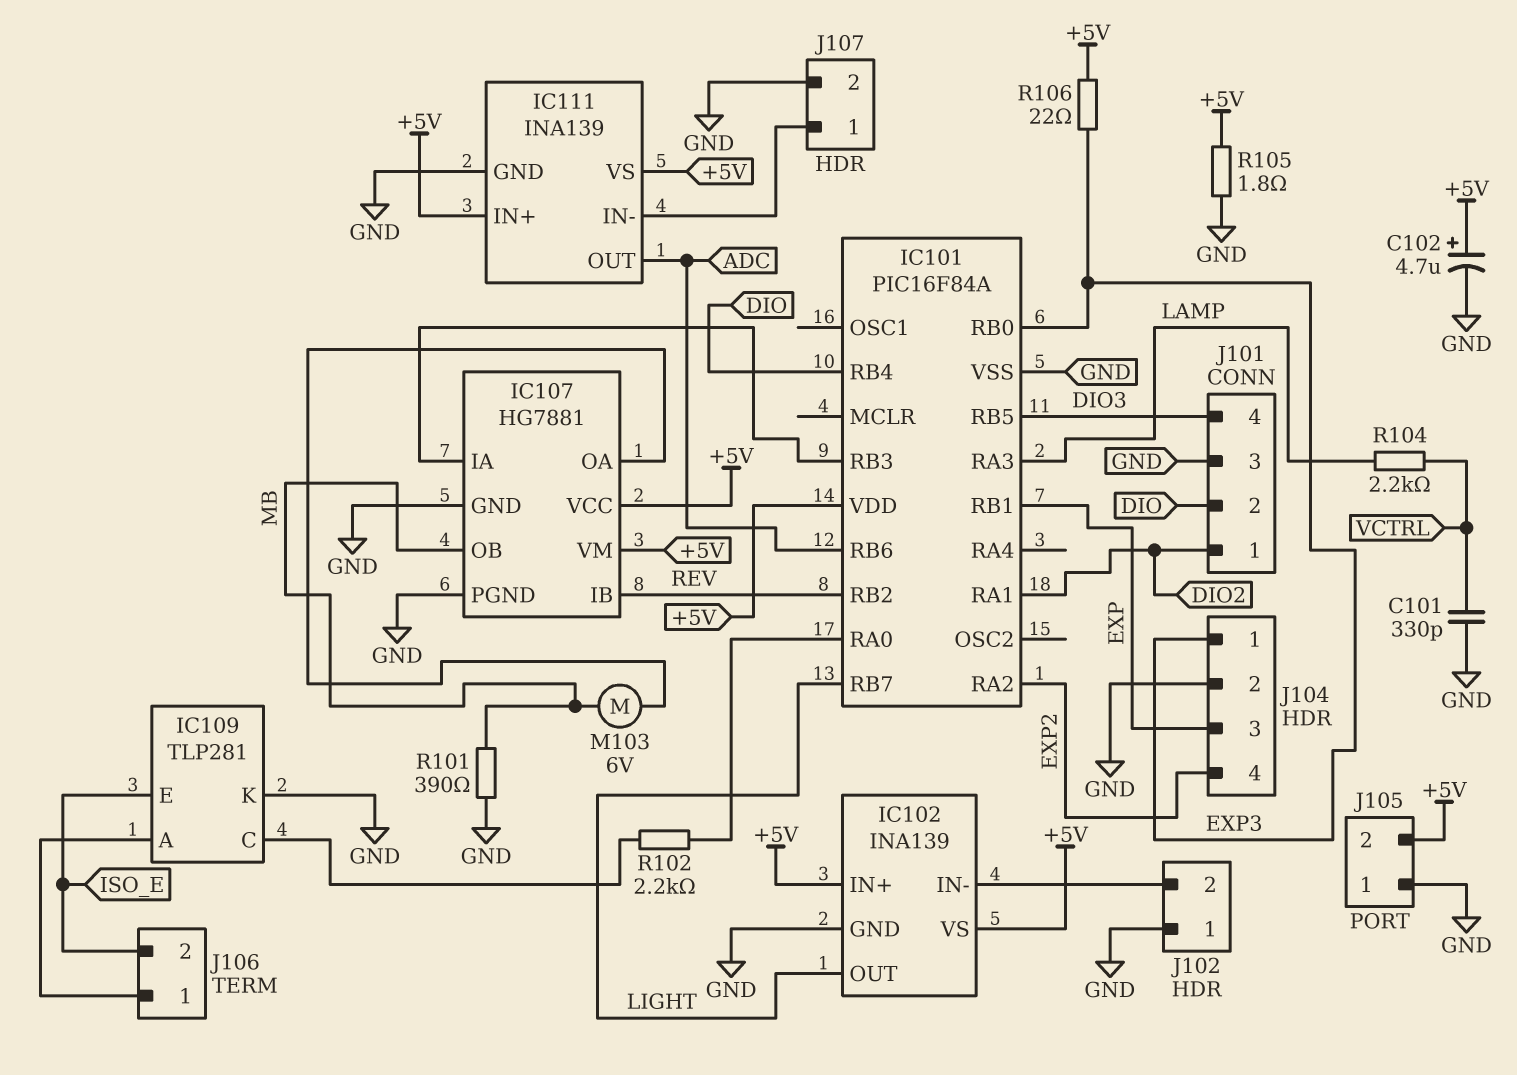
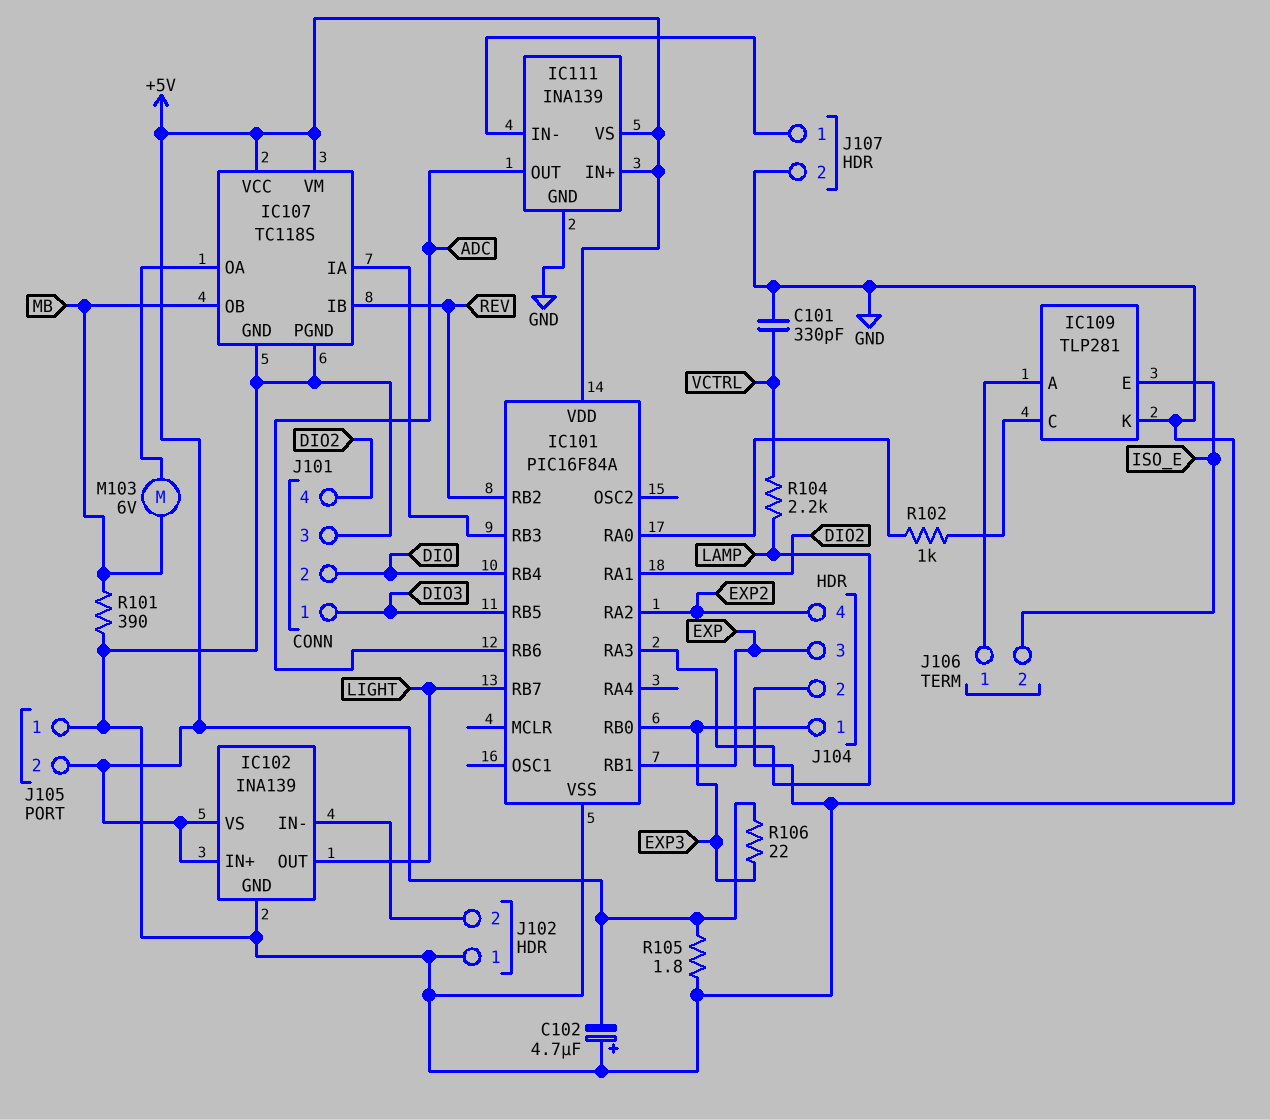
C102: 4.7uF (plus +5V, minus GND) -> 4.7uF (plus GND, minus +5V)
IC107: HG7881 -> TC118S
J101 pin 1: DIO2 -> DIO3
J101 pin 4: DIO3 -> DIO2
R102: 2.2k (IC101/RA0, IC109/C) -> 1k (IC101/RA0, IC109/C)

